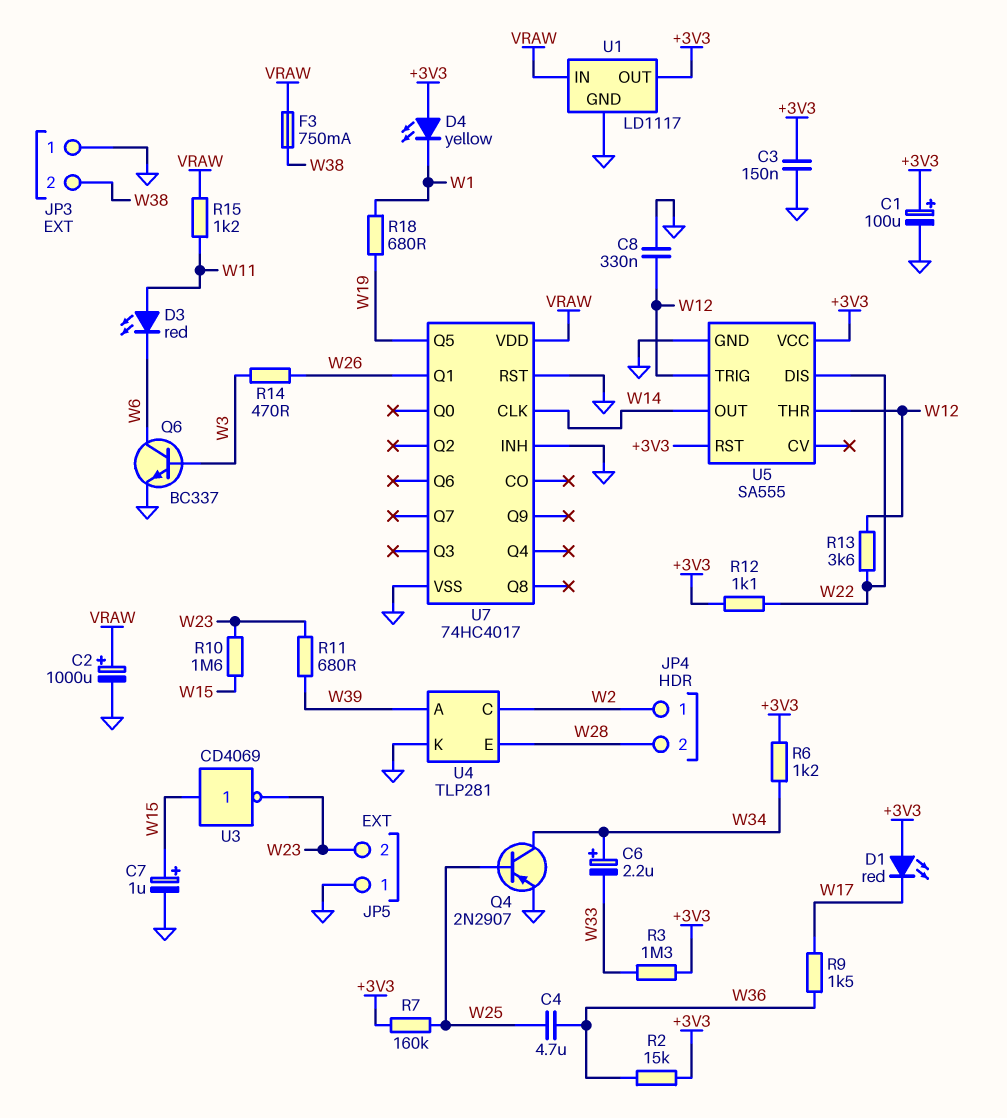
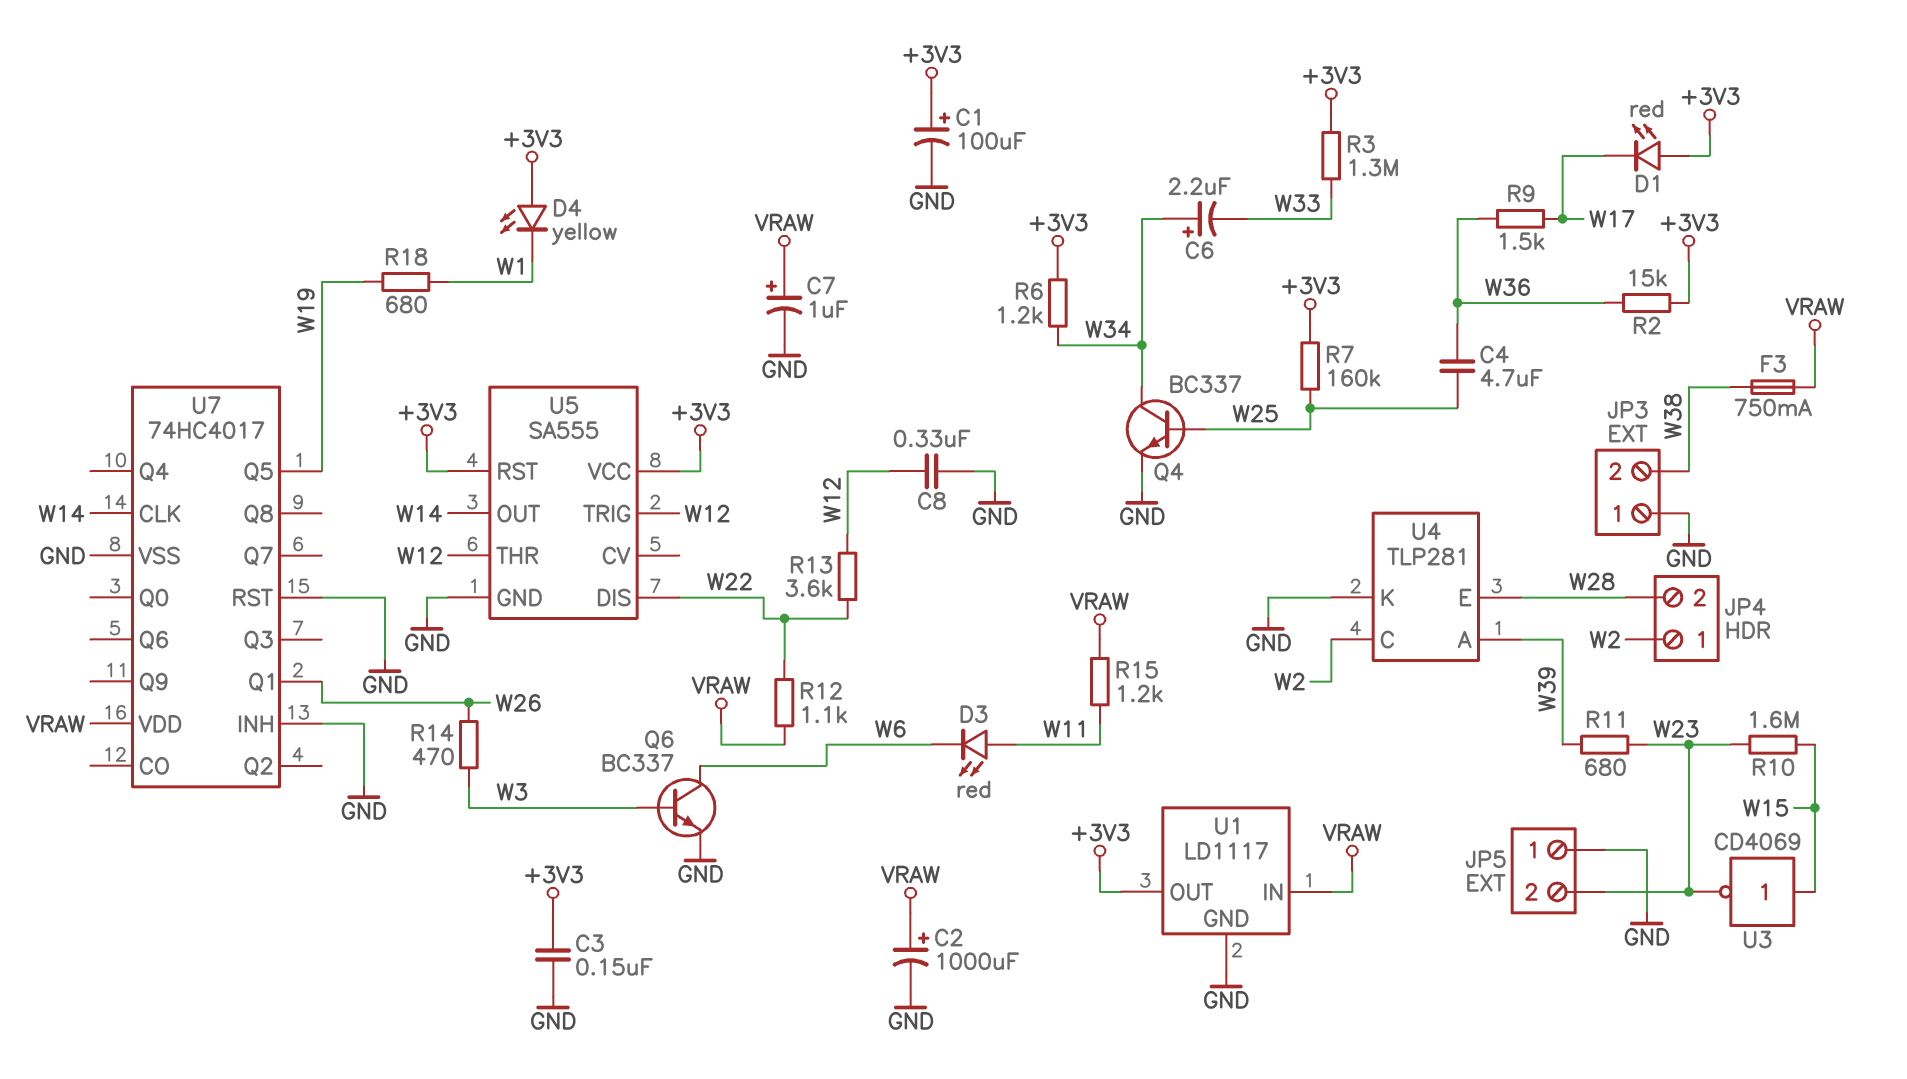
C7: 1uF (plus W15, minus GND) -> 1uF (plus VRAW, minus GND)
Q4: PNP 2N2907 (B W25, C W34, E GND) -> NPN BC337 (B W25, C W34, E GND)
R12: 1.1k (+3V3, W22) -> 1.1k (VRAW, W22)

